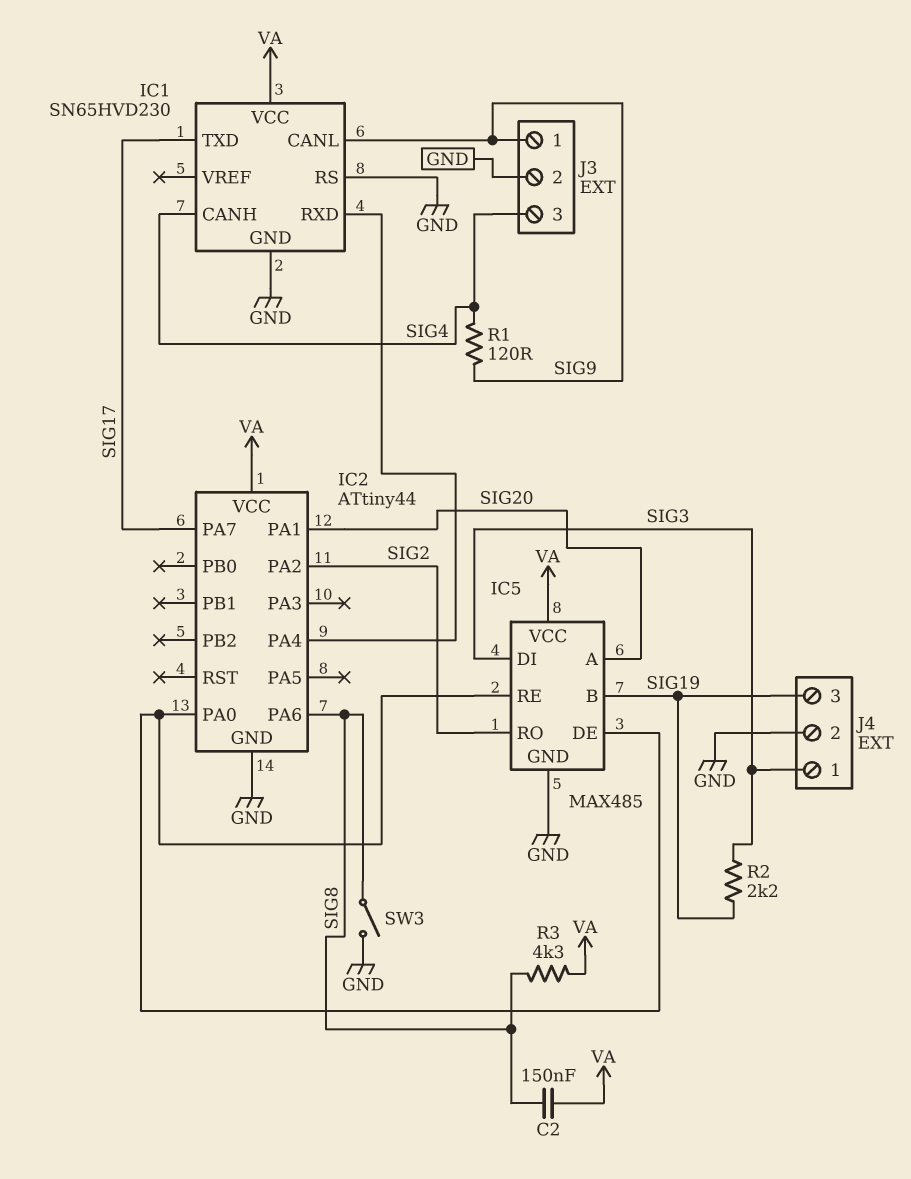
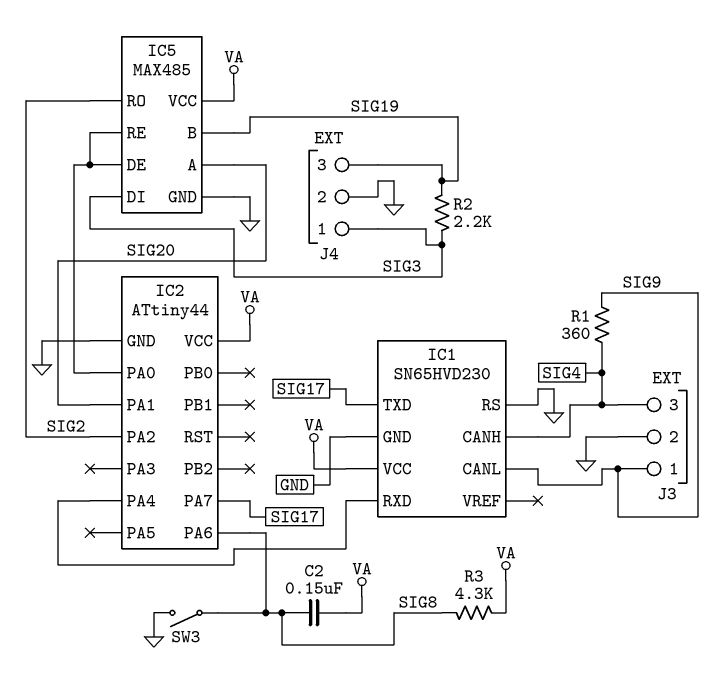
R1: 120 (SIG4, SIG9) -> 360 (SIG4, SIG9)

